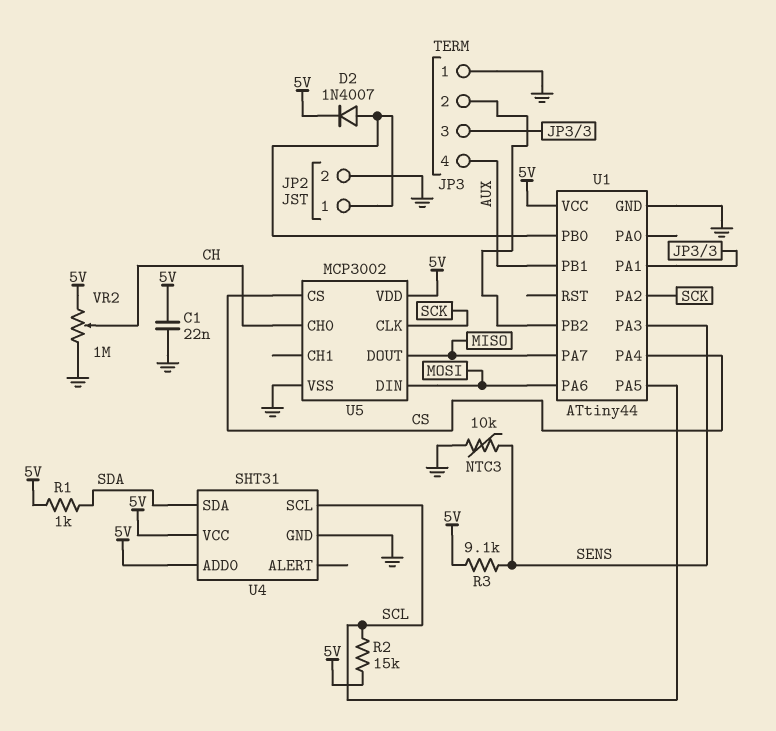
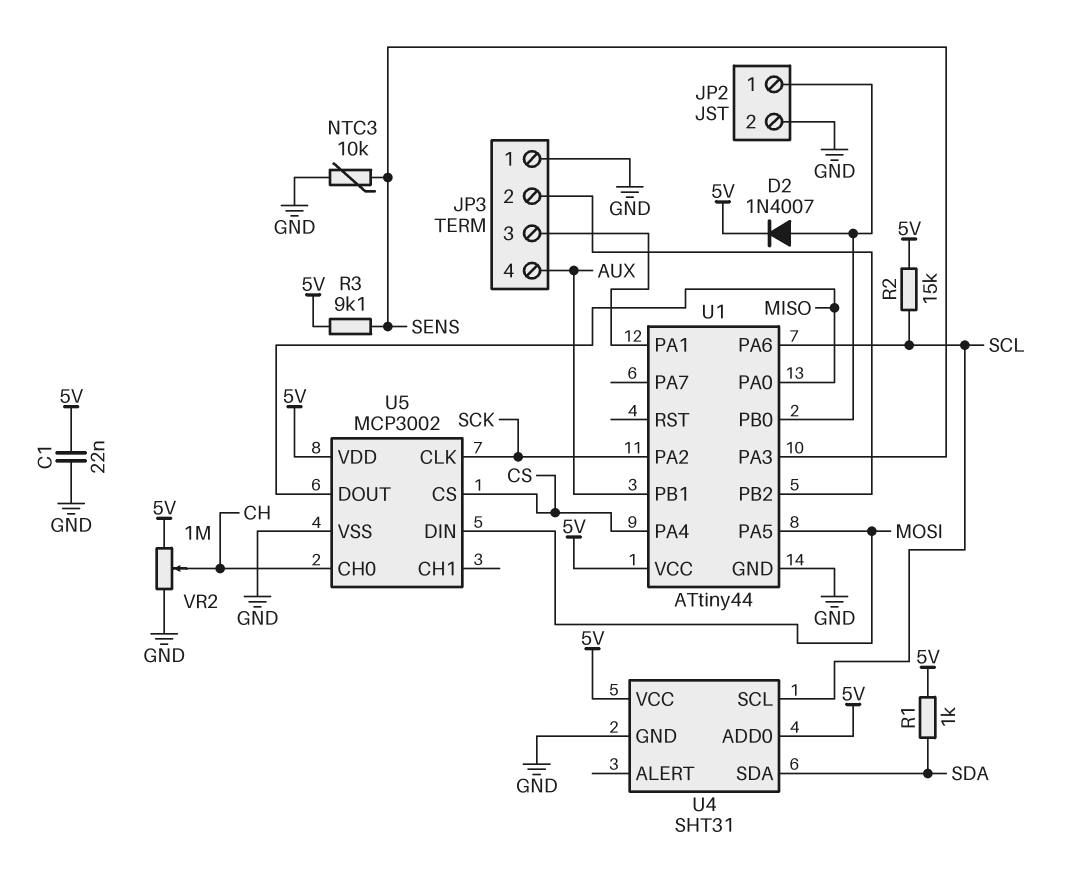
U1 pin PA0: none -> MISO
U1 pin PA5: SCL -> MOSI
U1 pin PA6: MOSI -> SCL
U1 pin PA7: MISO -> none

